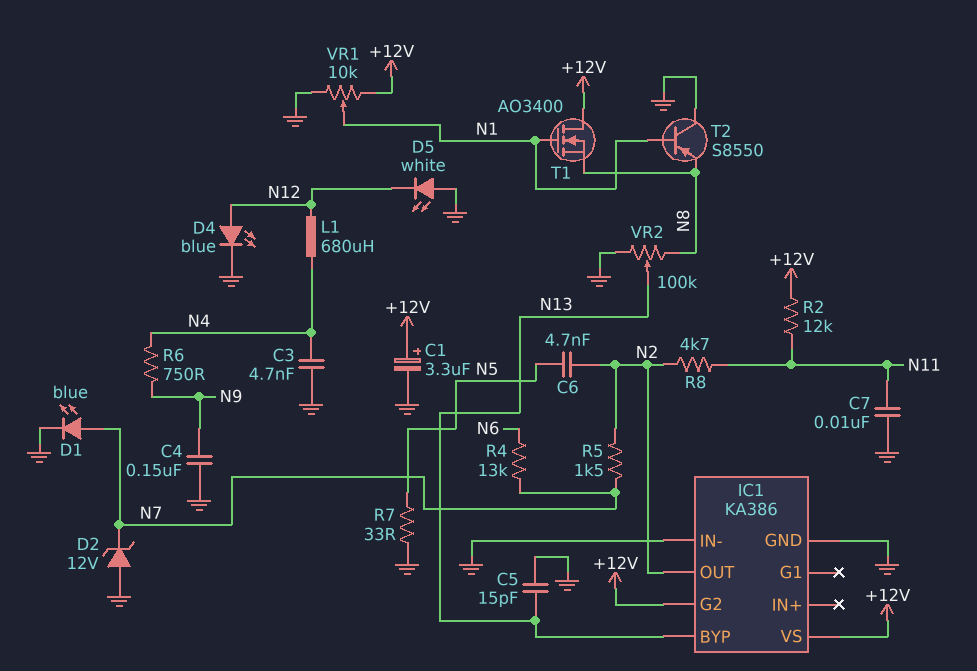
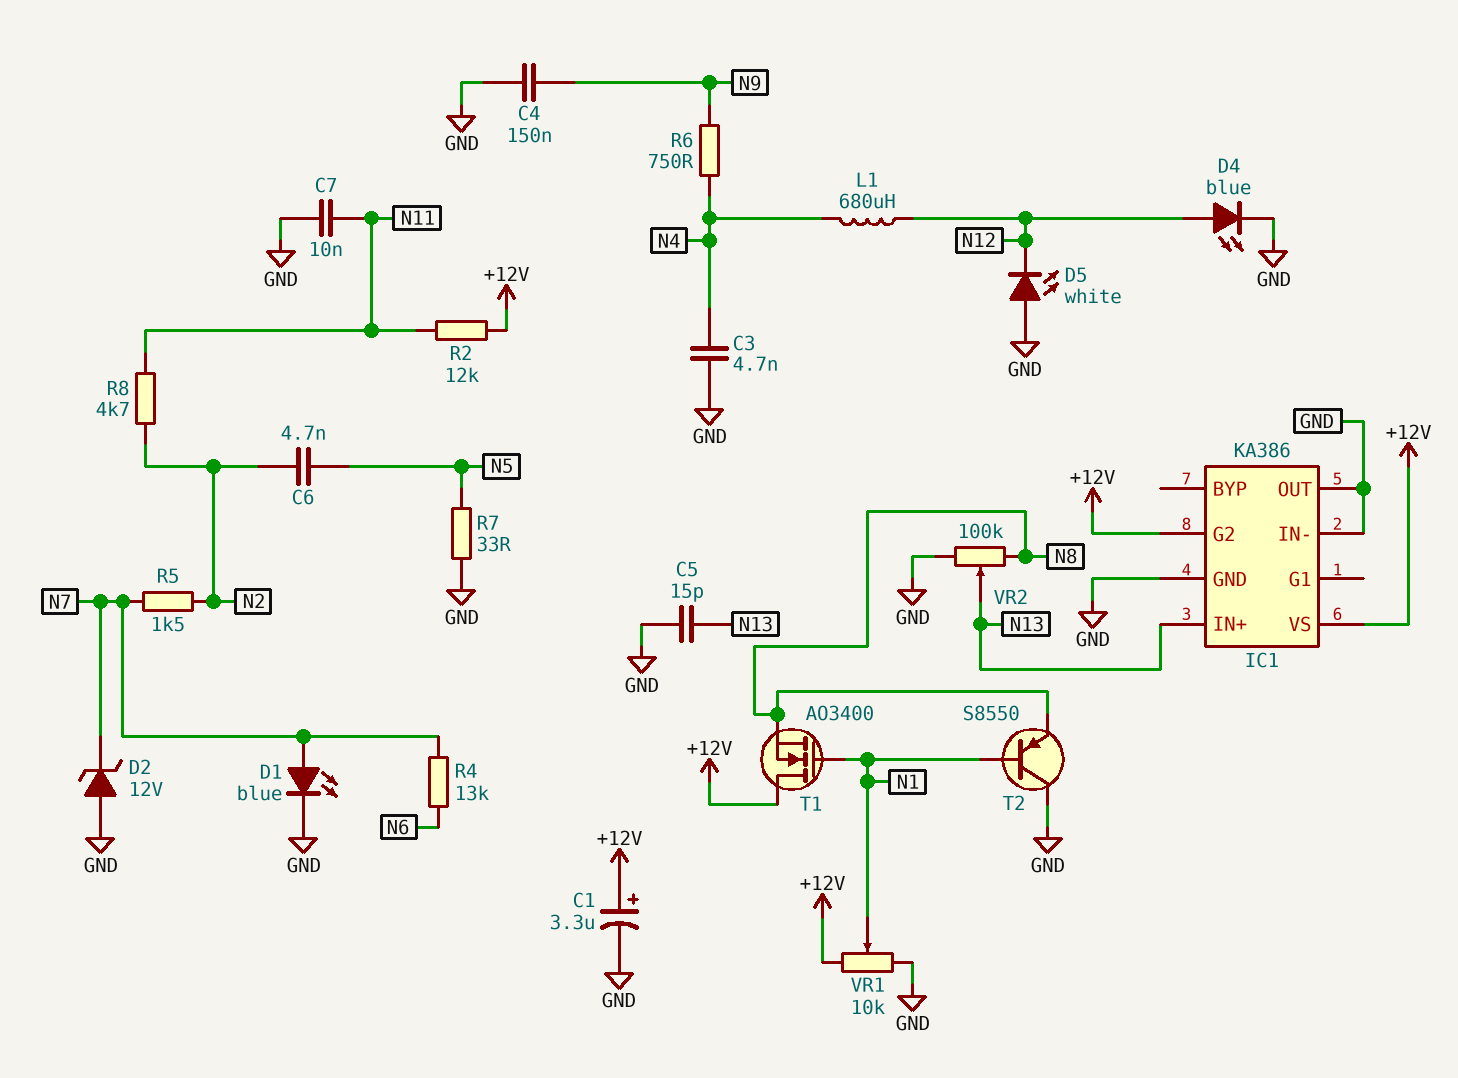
IC1 pin BYP: N13 -> none
IC1 pin IN+: none -> N13
IC1 pin OUT: N2 -> GND

